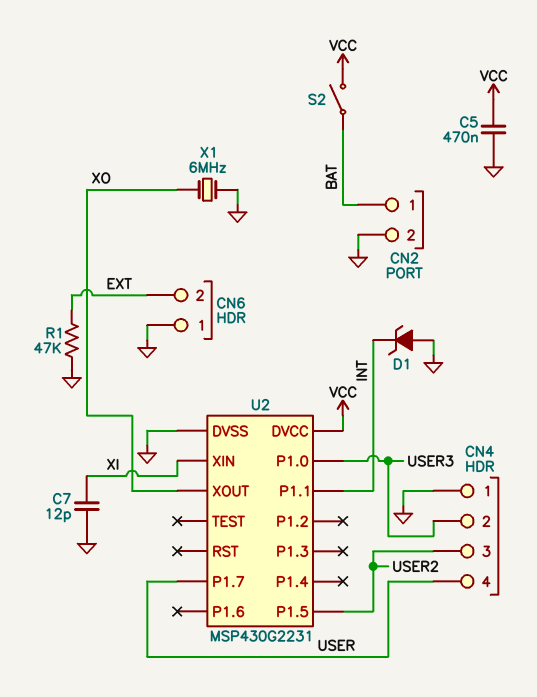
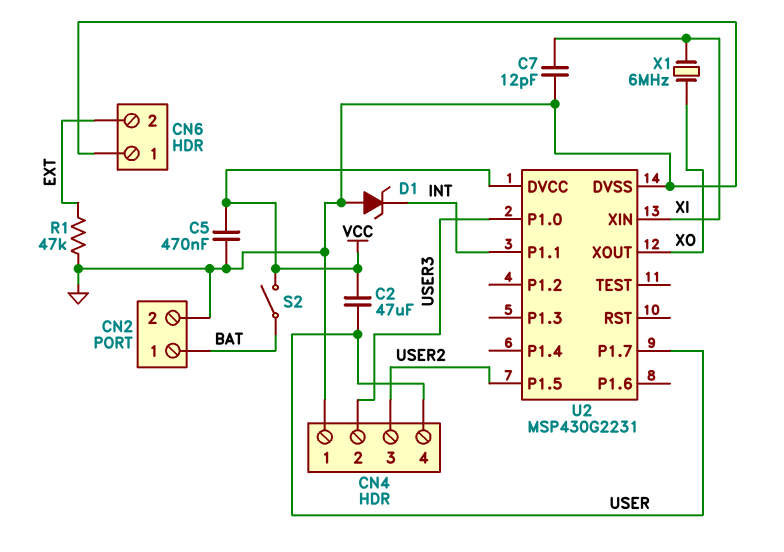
C2: none -> 47uF (USER, VCC)
X1: 6MHz (GND, XO) -> 6MHz (XI, XO)

